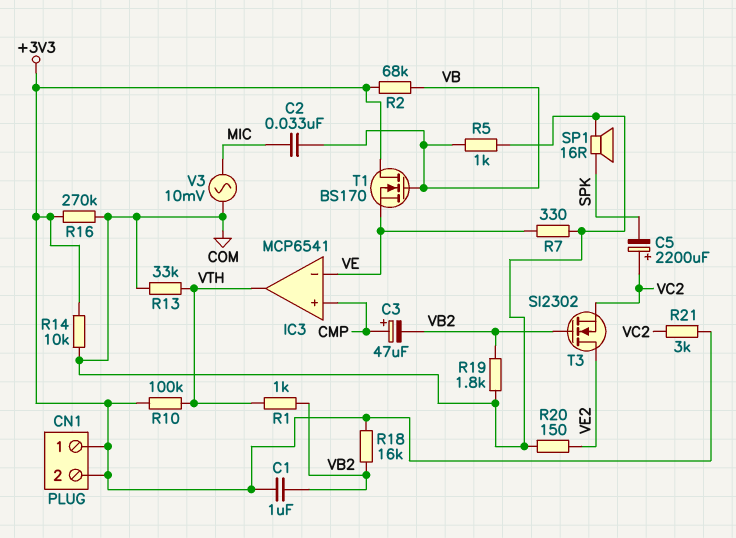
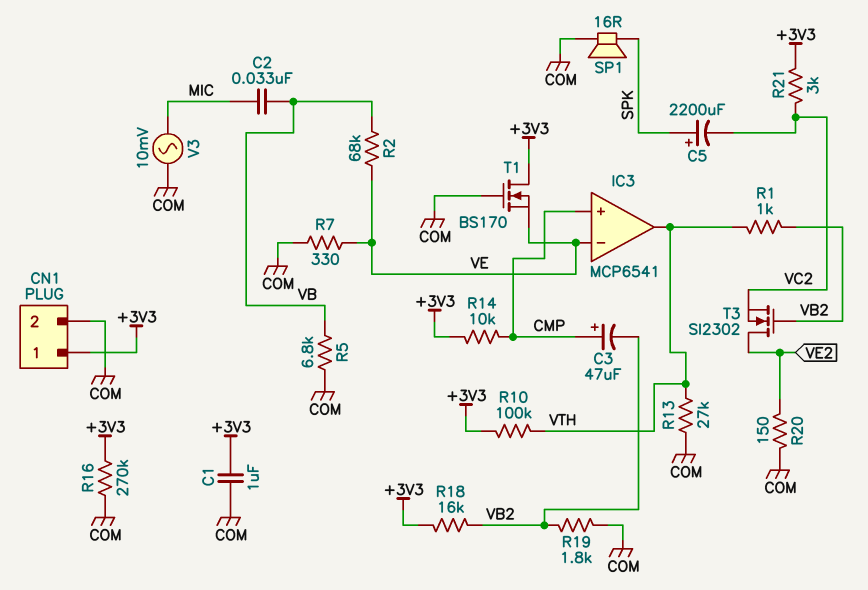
C1: 1uF (+3V3, VB2) -> 1uF (+3V3, COM)
C5: 2200uF (plus VC2, minus SPK) -> 2200uF (plus SPK, minus VC2)
CN1 pin 2: +3V3 -> COM
R2: 68k (+3V3, VB) -> 68k (VB, VE)
R5: 1k (COM, VB) -> 6.8k (COM, VB)
R13: 33k (COM, VTH) -> 27k (COM, VTH)
R14: 10k (+3V3, COM) -> 10k (+3V3, CMP)
T1: NMOS BS170 (G VB, D +3V3, S VE) -> NMOS BS170 (G COM, D +3V3, S VE)

